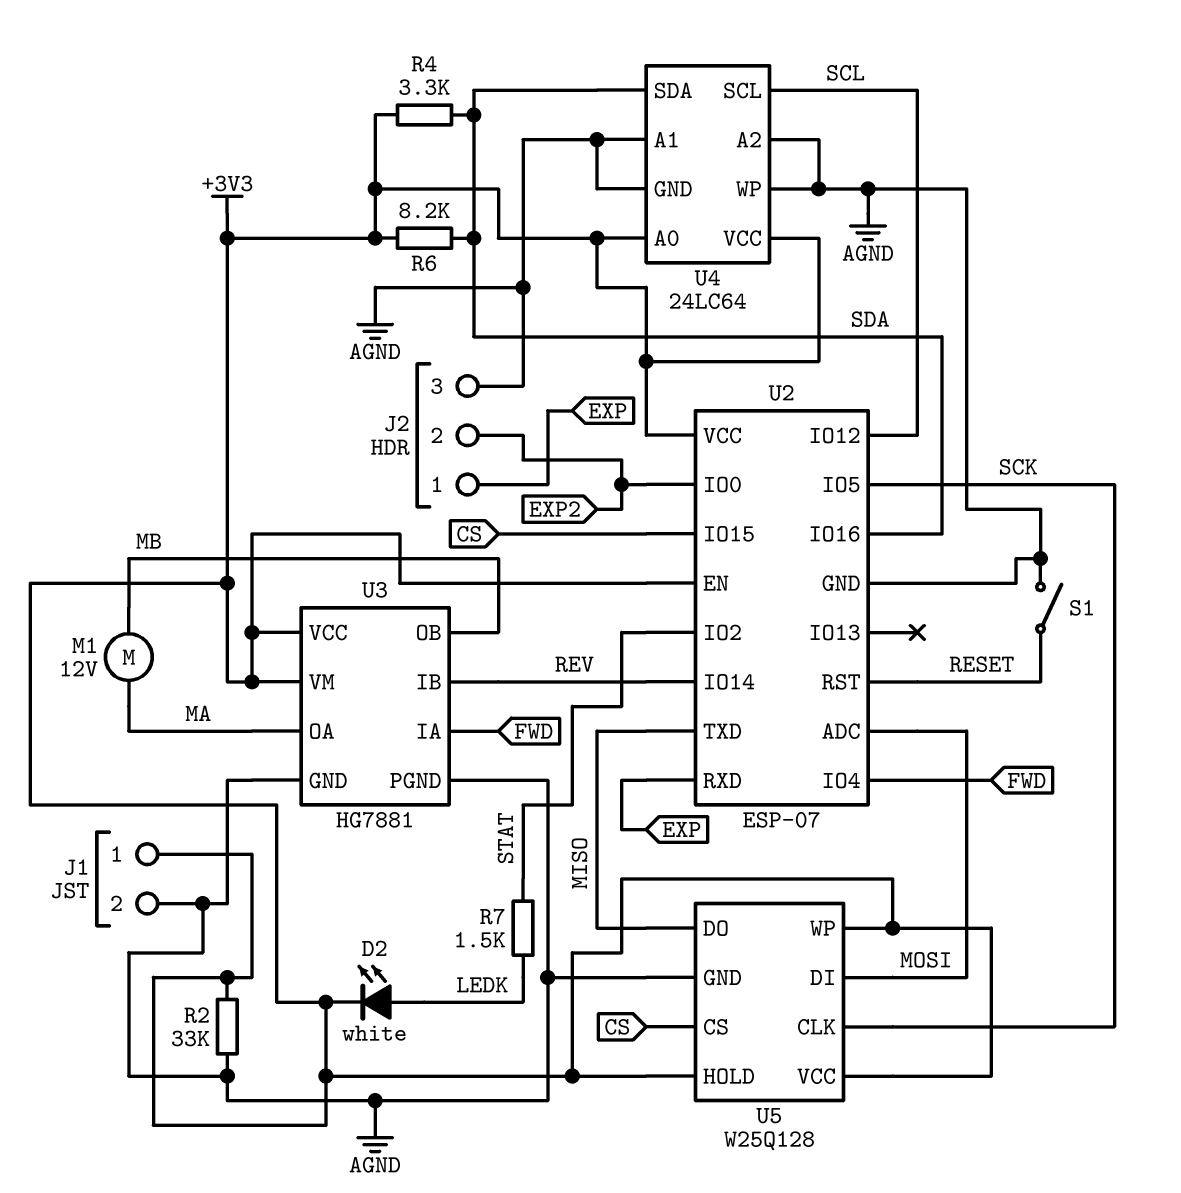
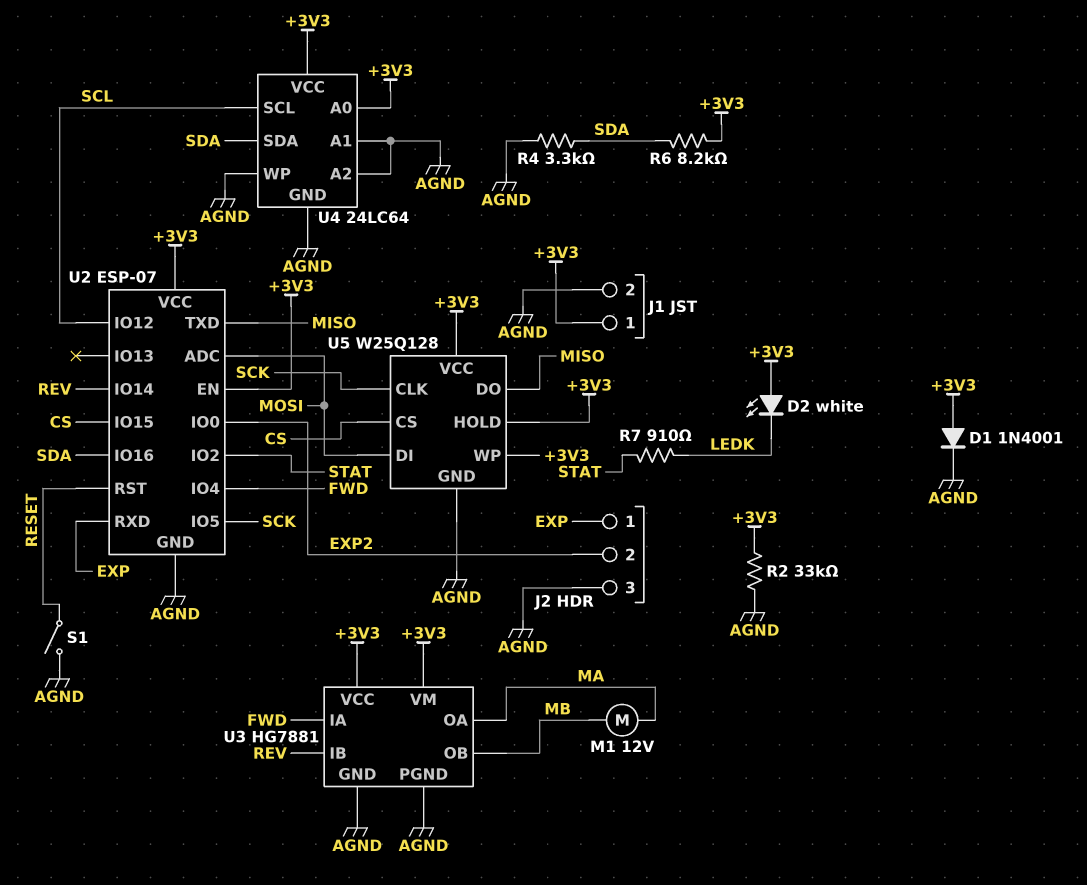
D1: none -> diode 1N4001 (A +3V3, K AGND)
D2: LED white (A LEDK, K +3V3) -> LED white (A +3V3, K LEDK)
R4: 3.3k (+3V3, SDA) -> 3.3k (AGND, SDA)
R7: 1.5k (LEDK, STAT) -> 910 (LEDK, STAT)

